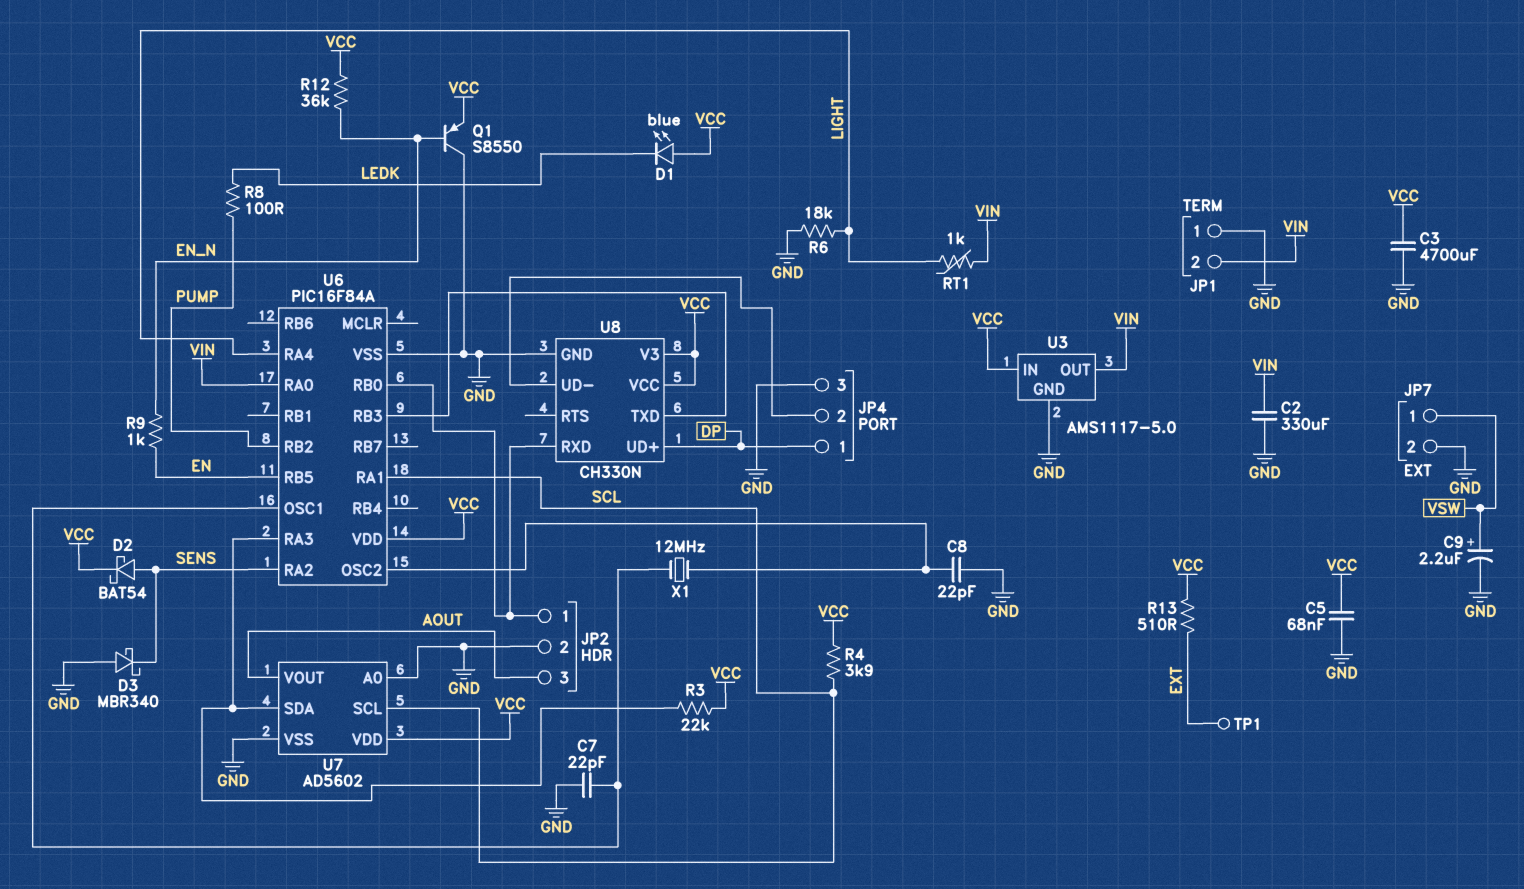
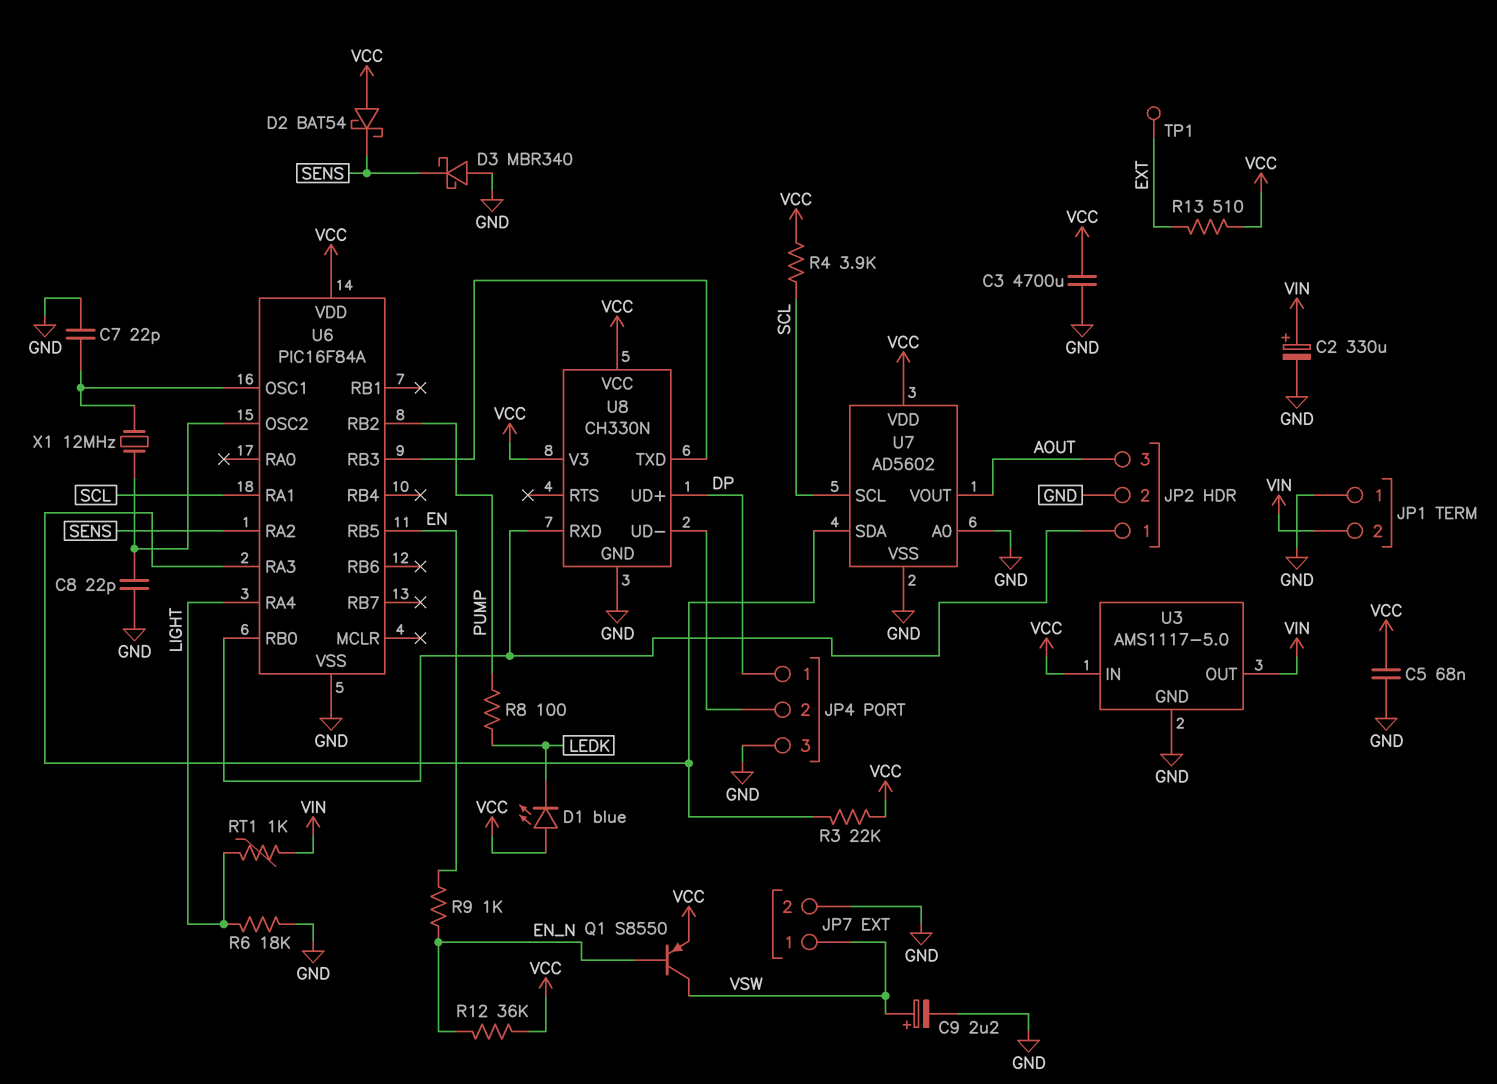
C2: 330uF (GND, VIN) -> 330uF (plus VIN, minus GND)
D2: schottky BAT54 (A SENS, K VCC) -> schottky BAT54 (A VCC, K SENS)
Q1: PNP S8550 (B EN_N, C GND, E VCC) -> PNP S8550 (B EN_N, C VSW, E VCC)
U6 pin RA0: VIN -> none

